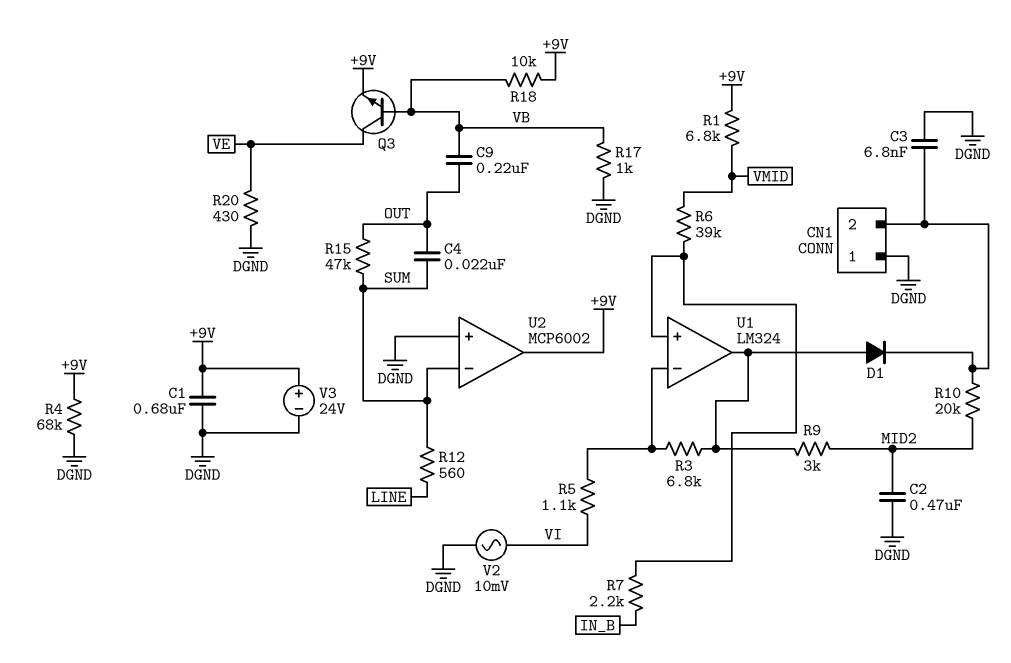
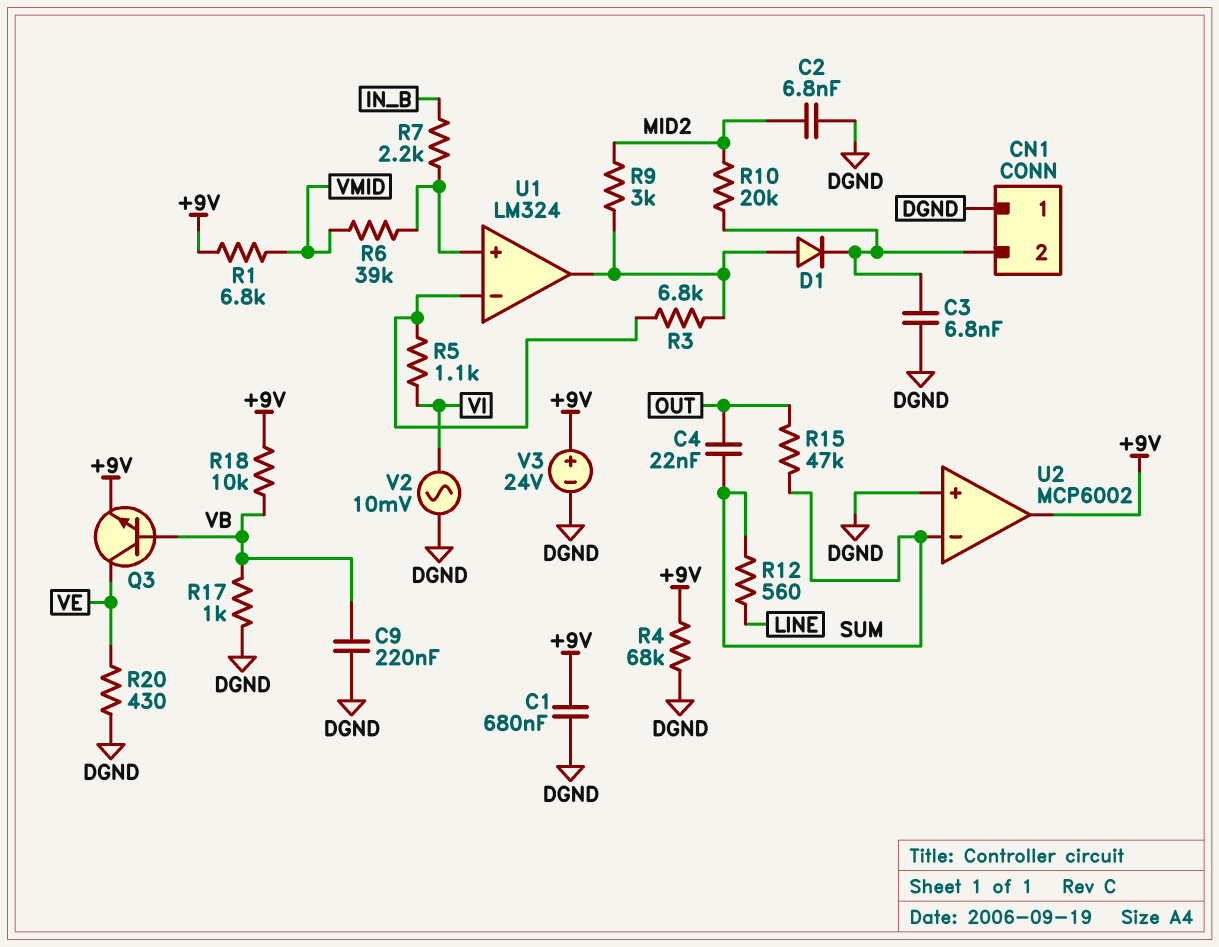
C2: 470nF (DGND, MID2) -> 6.8nF (DGND, MID2)
C9: 220nF (OUT, VB) -> 220nF (DGND, VB)

